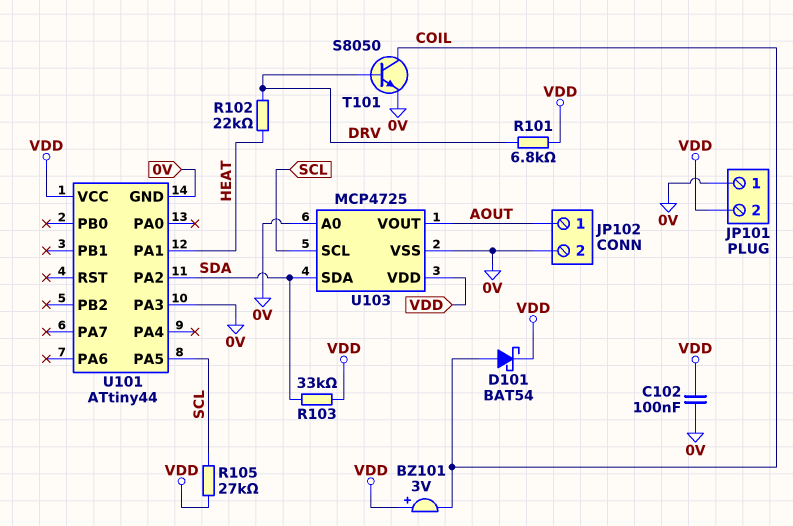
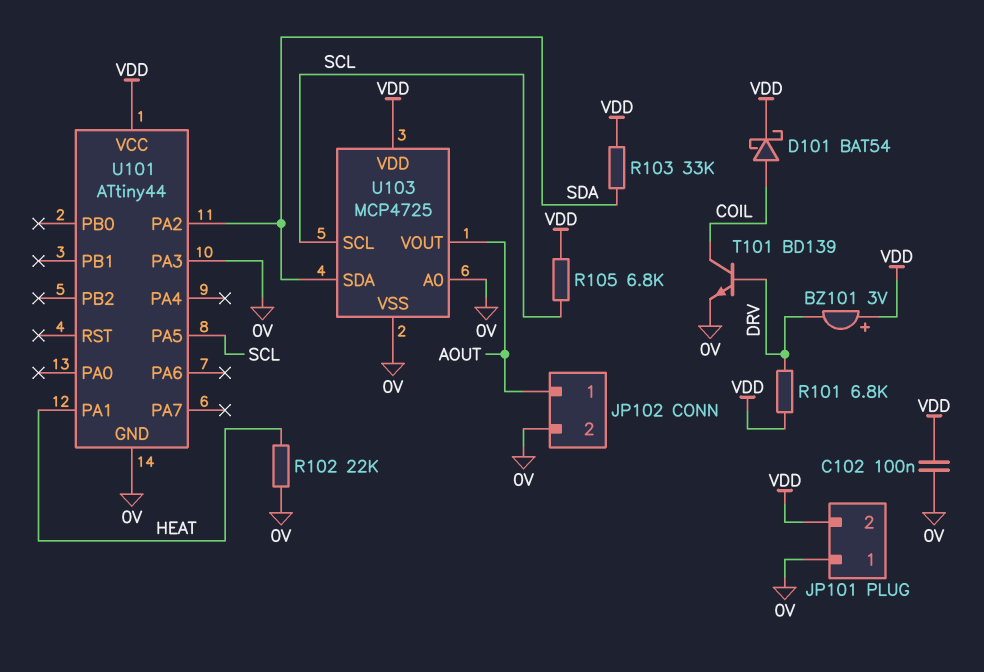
BZ101: buzzer 3V (plus VDD, minus COIL) -> buzzer 3V (plus VDD, minus DRV)
R102: 22k (DRV, HEAT) -> 22k (0V, HEAT)
R105: 27k (SCL, VDD) -> 6.8k (SCL, VDD)
T101: NPN S8050 (B DRV, C COIL, E 0V) -> NPN BD139 (B DRV, C COIL, E 0V)

